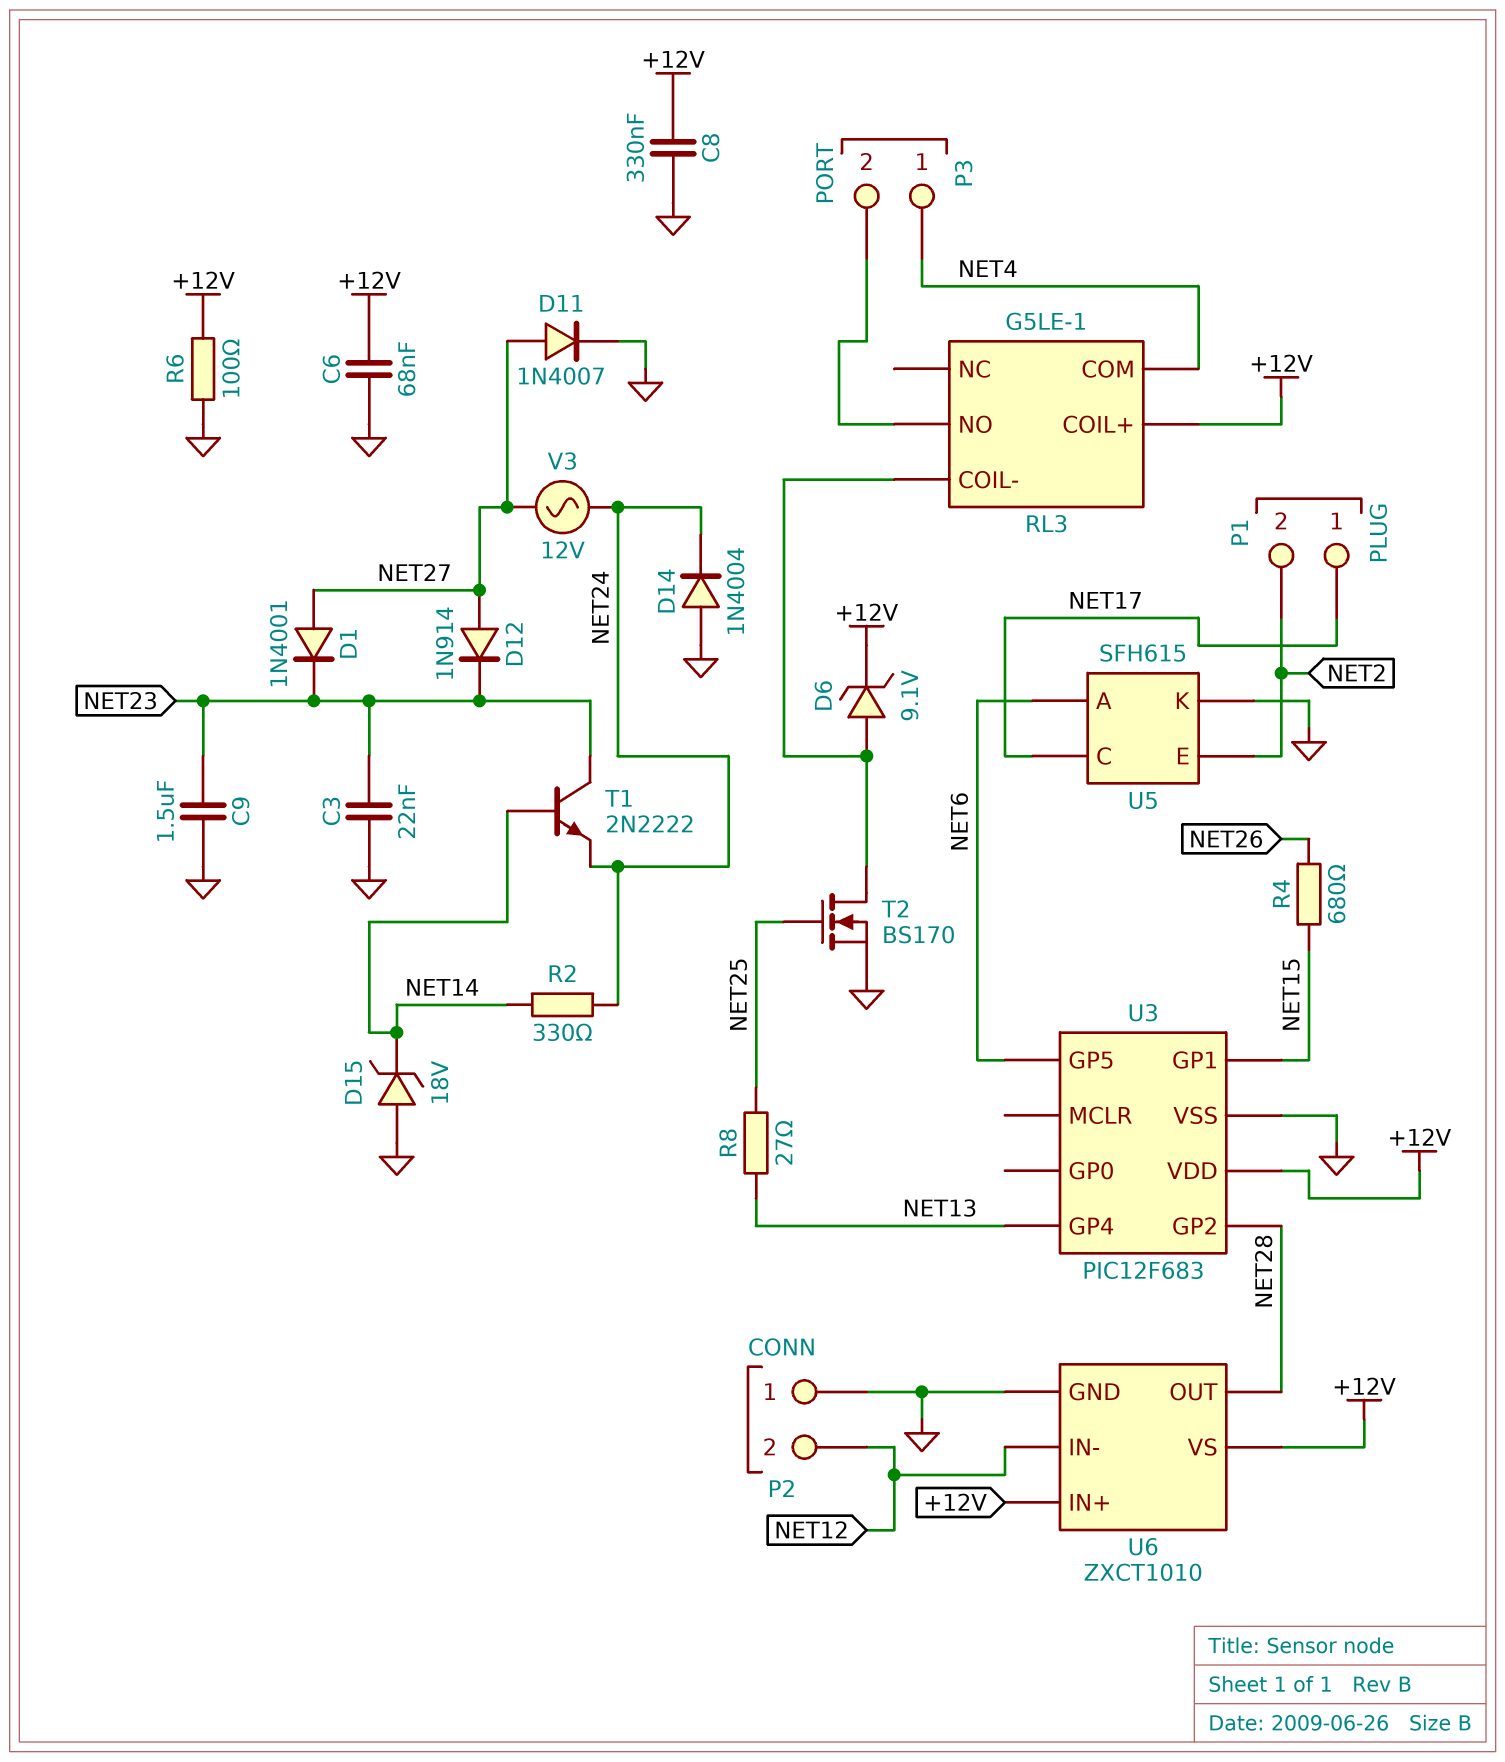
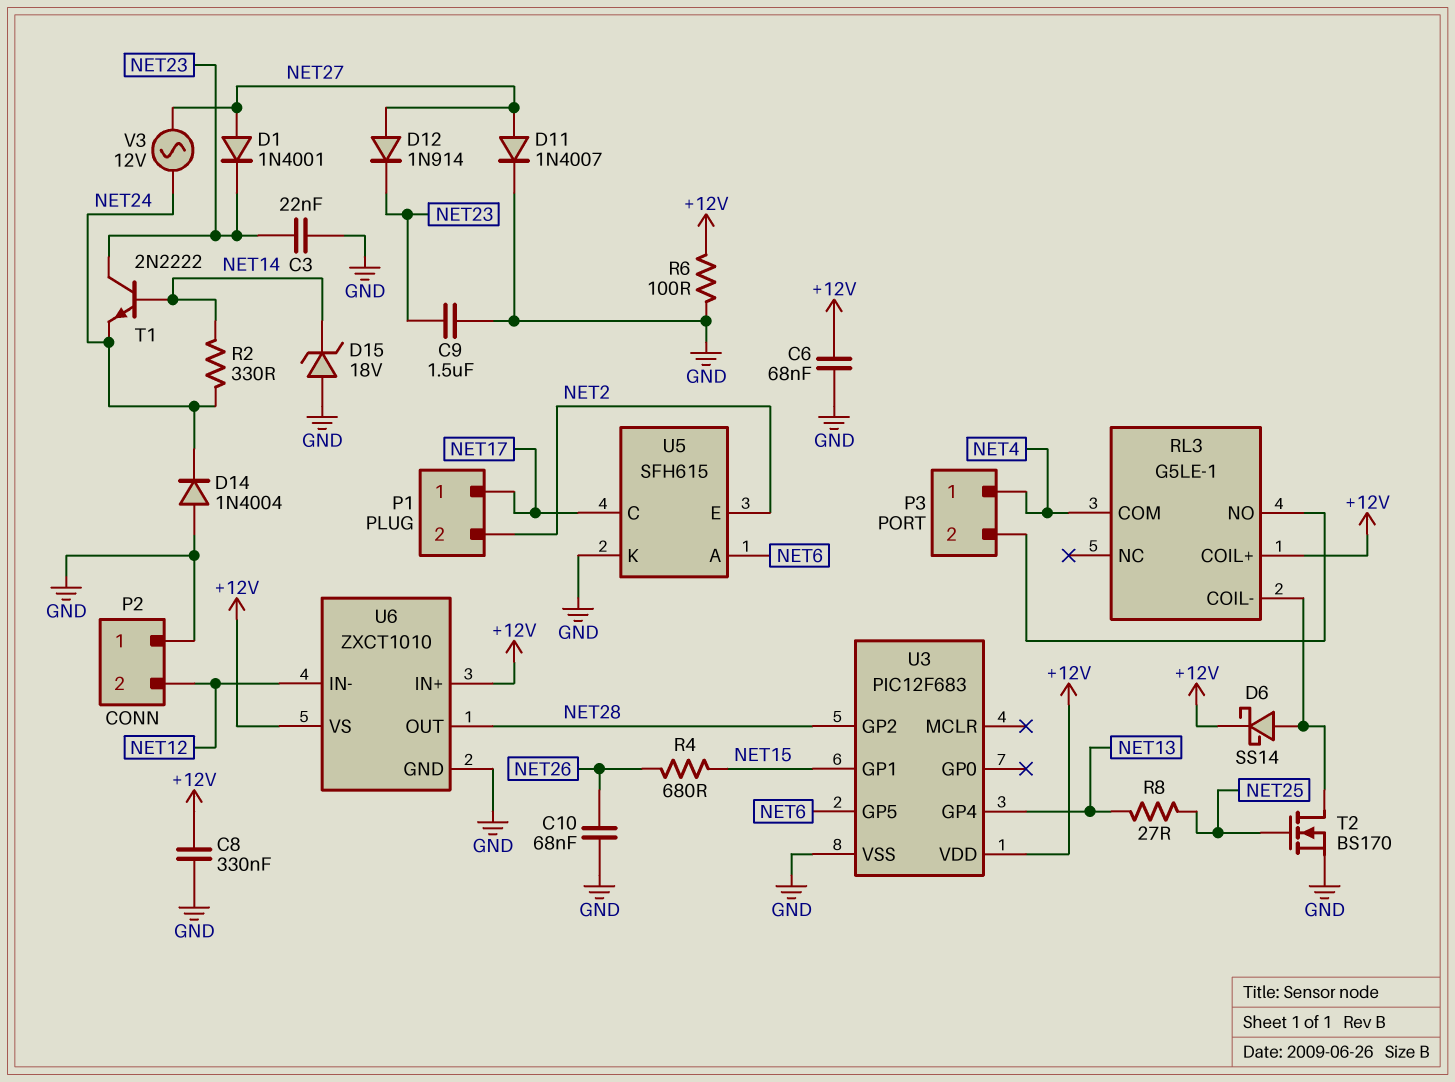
C10: none -> 68nF (GND, NET26)
D6: zener 9.1V (A RL3/COIL-, K +12V) -> schottky SS14 (A RL3/COIL-, K +12V)

